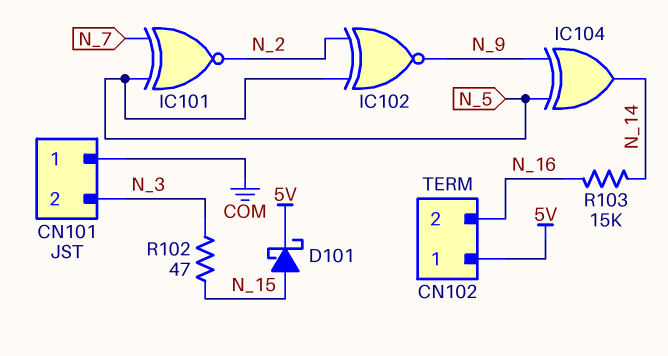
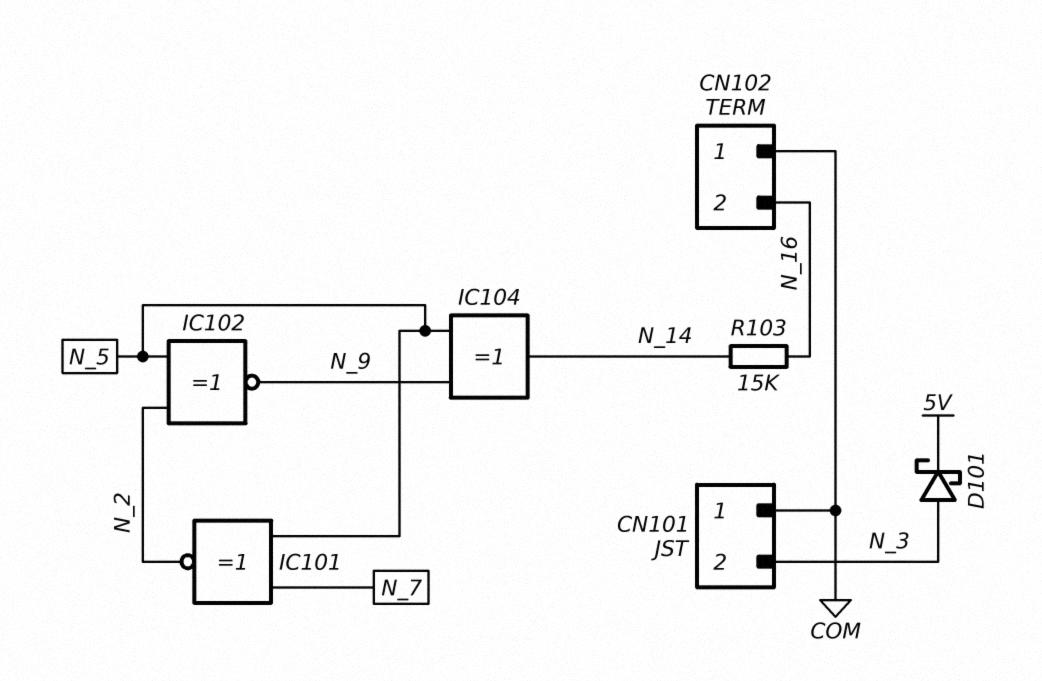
CN102 pin 1: 5V -> COM
D101: schottky (A N_15, K 5V) -> schottky (A N_3, K 5V)
R102: 47 (N_3, N_15) -> none

